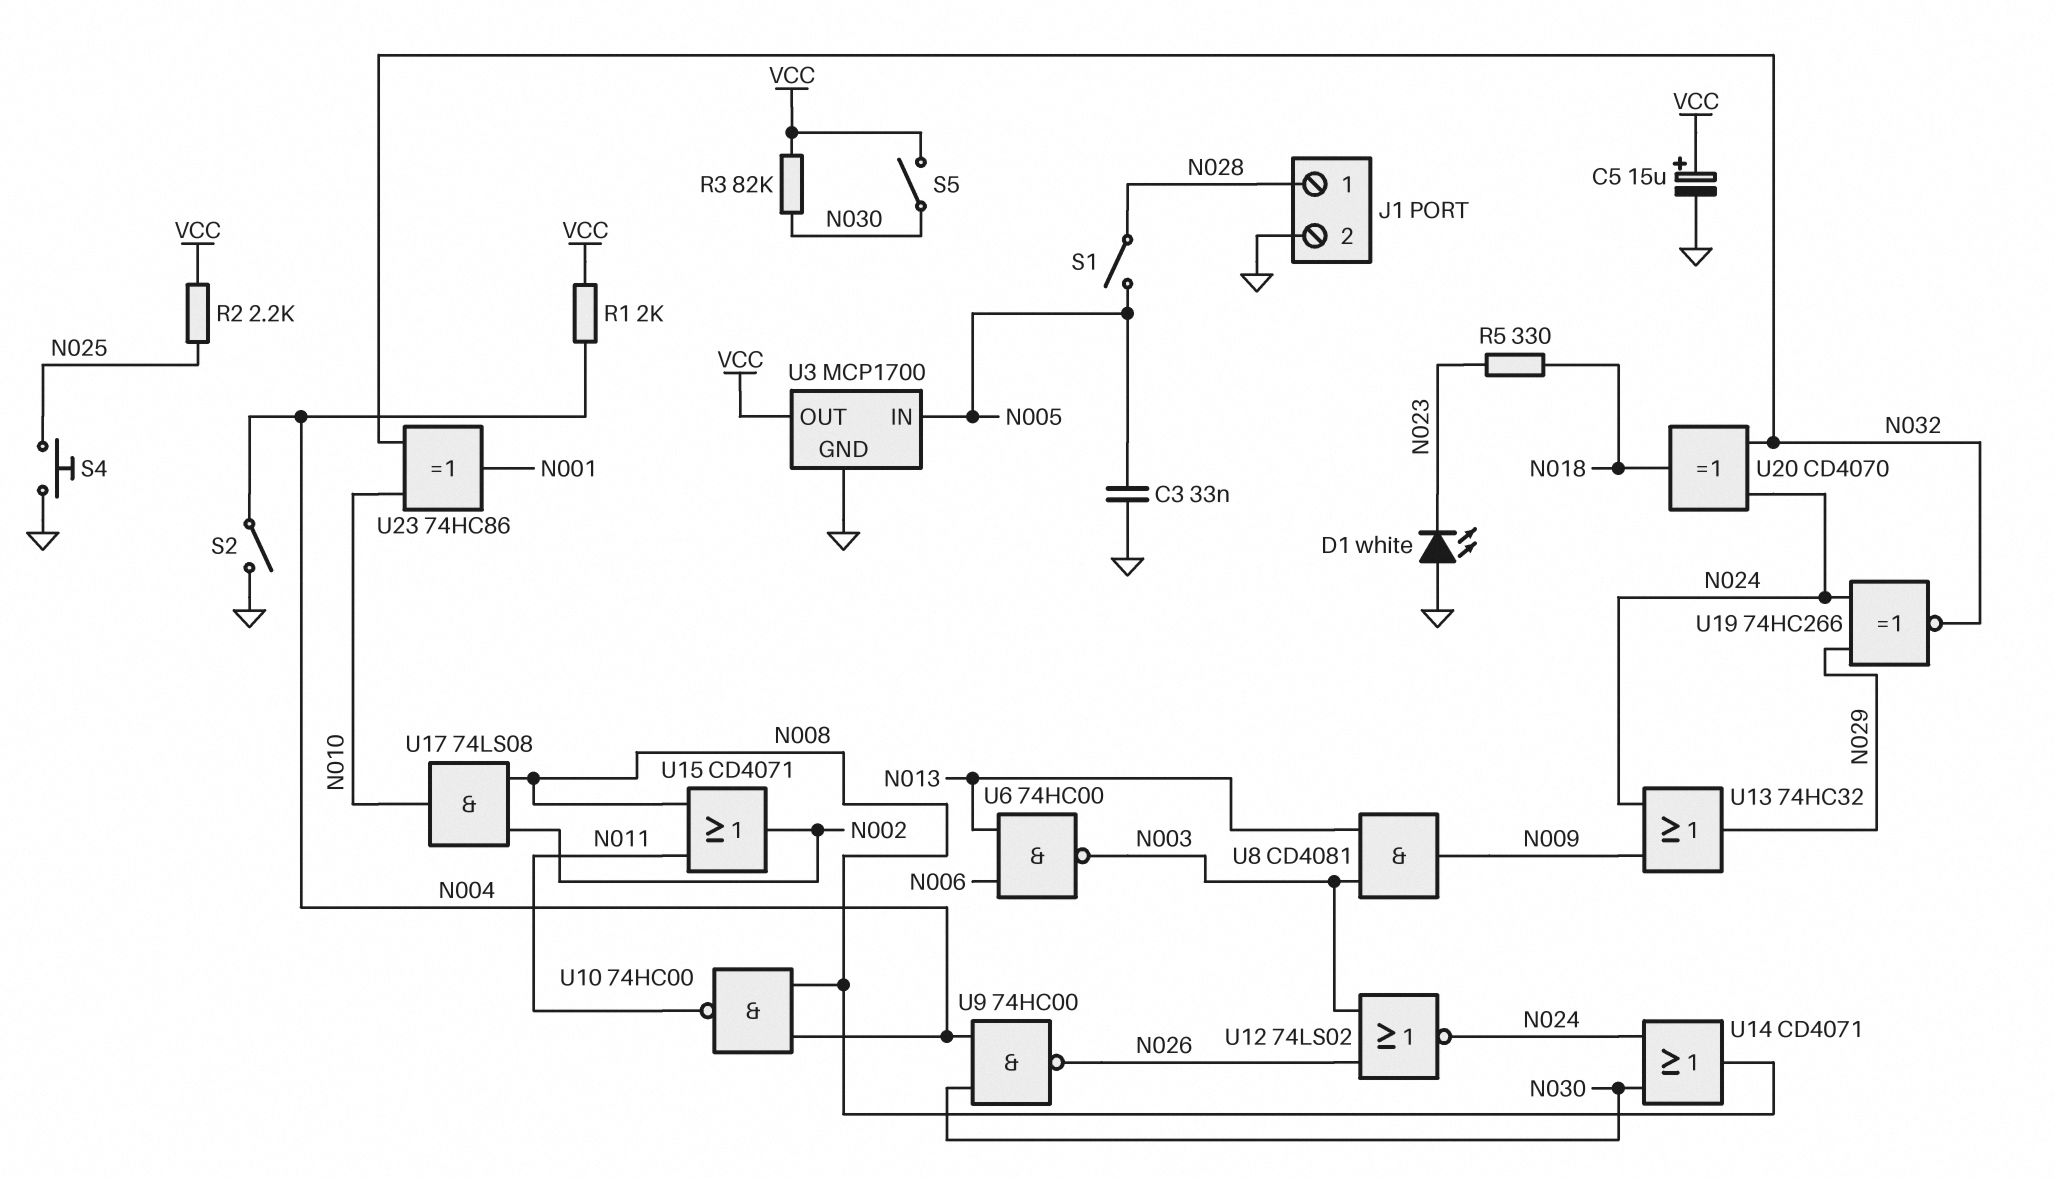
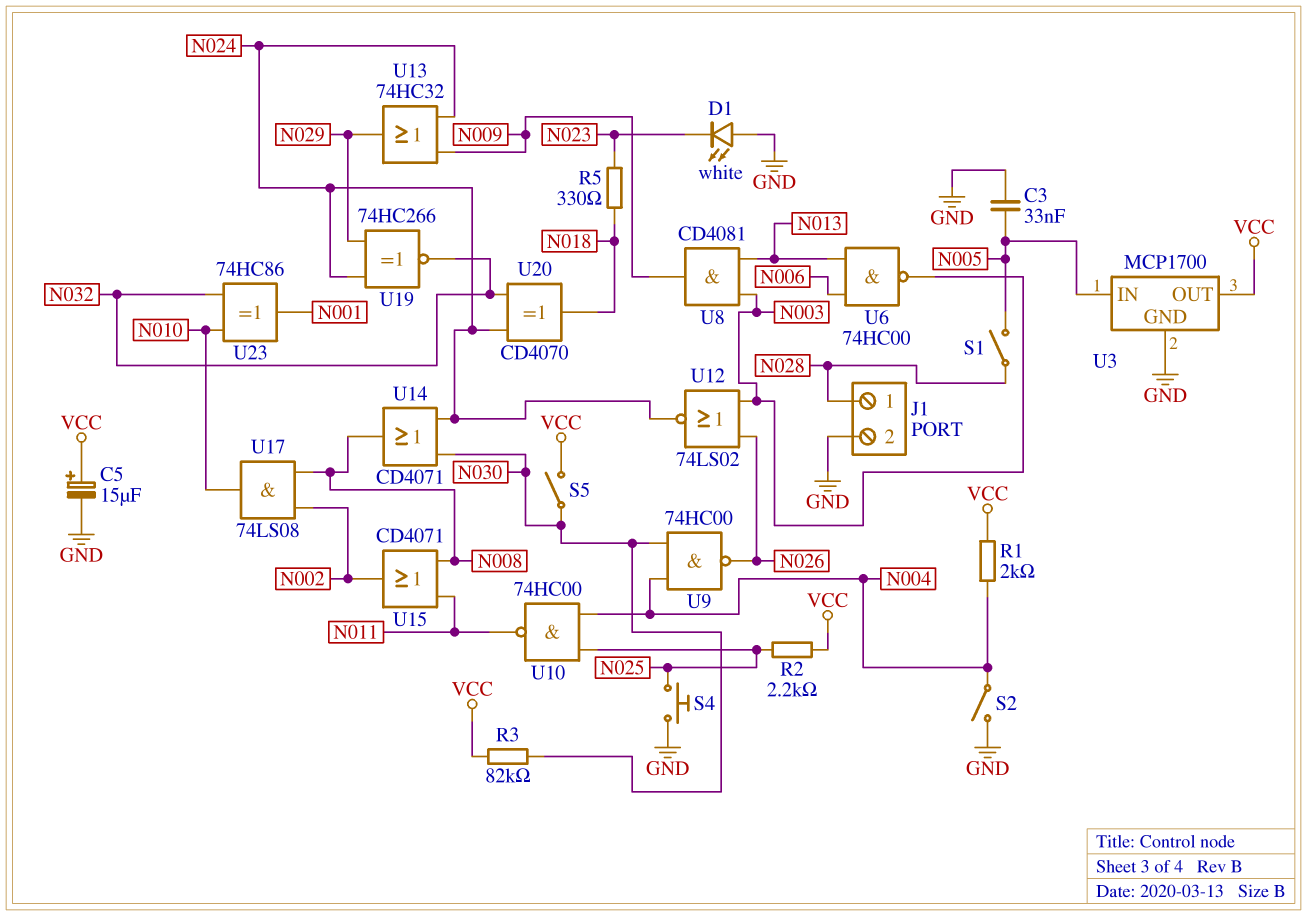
U10: NAND 74HC00 (in N004, in N008, out N011) -> NAND 74HC00 (in N004, in N025, out N011)

